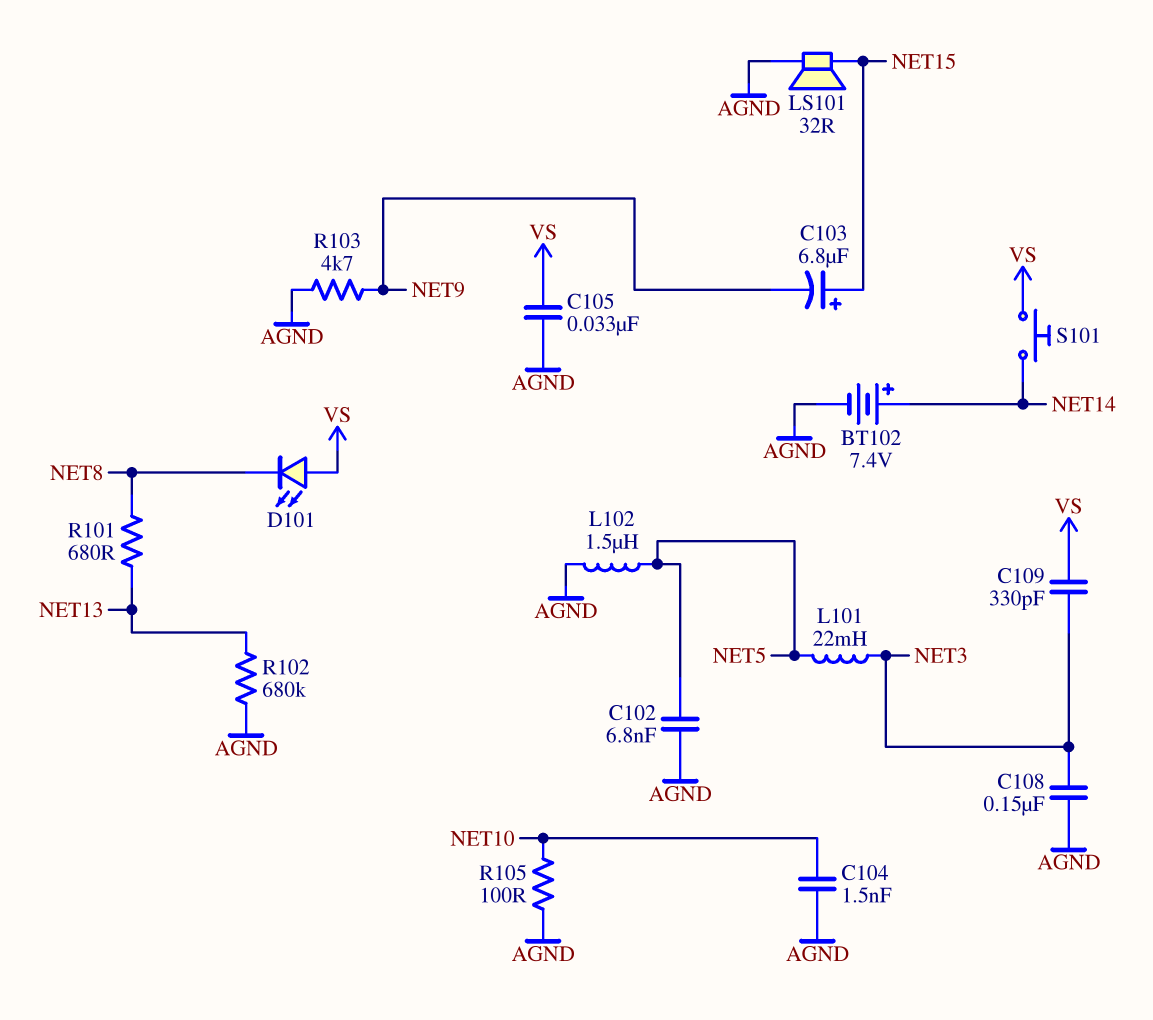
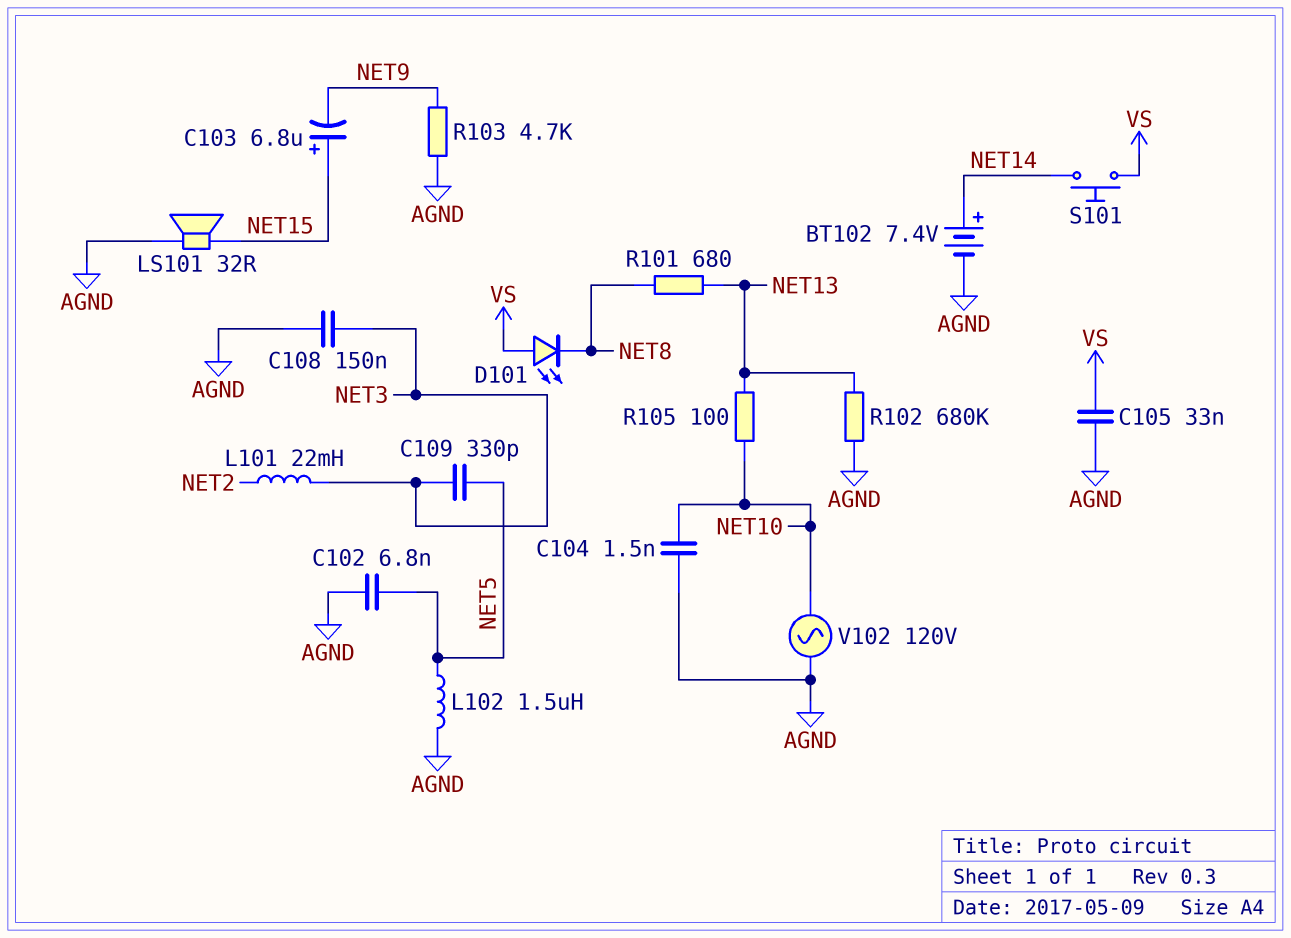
C109: 330pF (NET3, VS) -> 330pF (NET3, NET5)
L101: 22mH (NET3, NET5) -> 22mH (NET2, NET3)
R105: 100 (AGND, NET10) -> 100 (NET10, NET13)
V102: none -> AC 120V (AGND, NET10)

